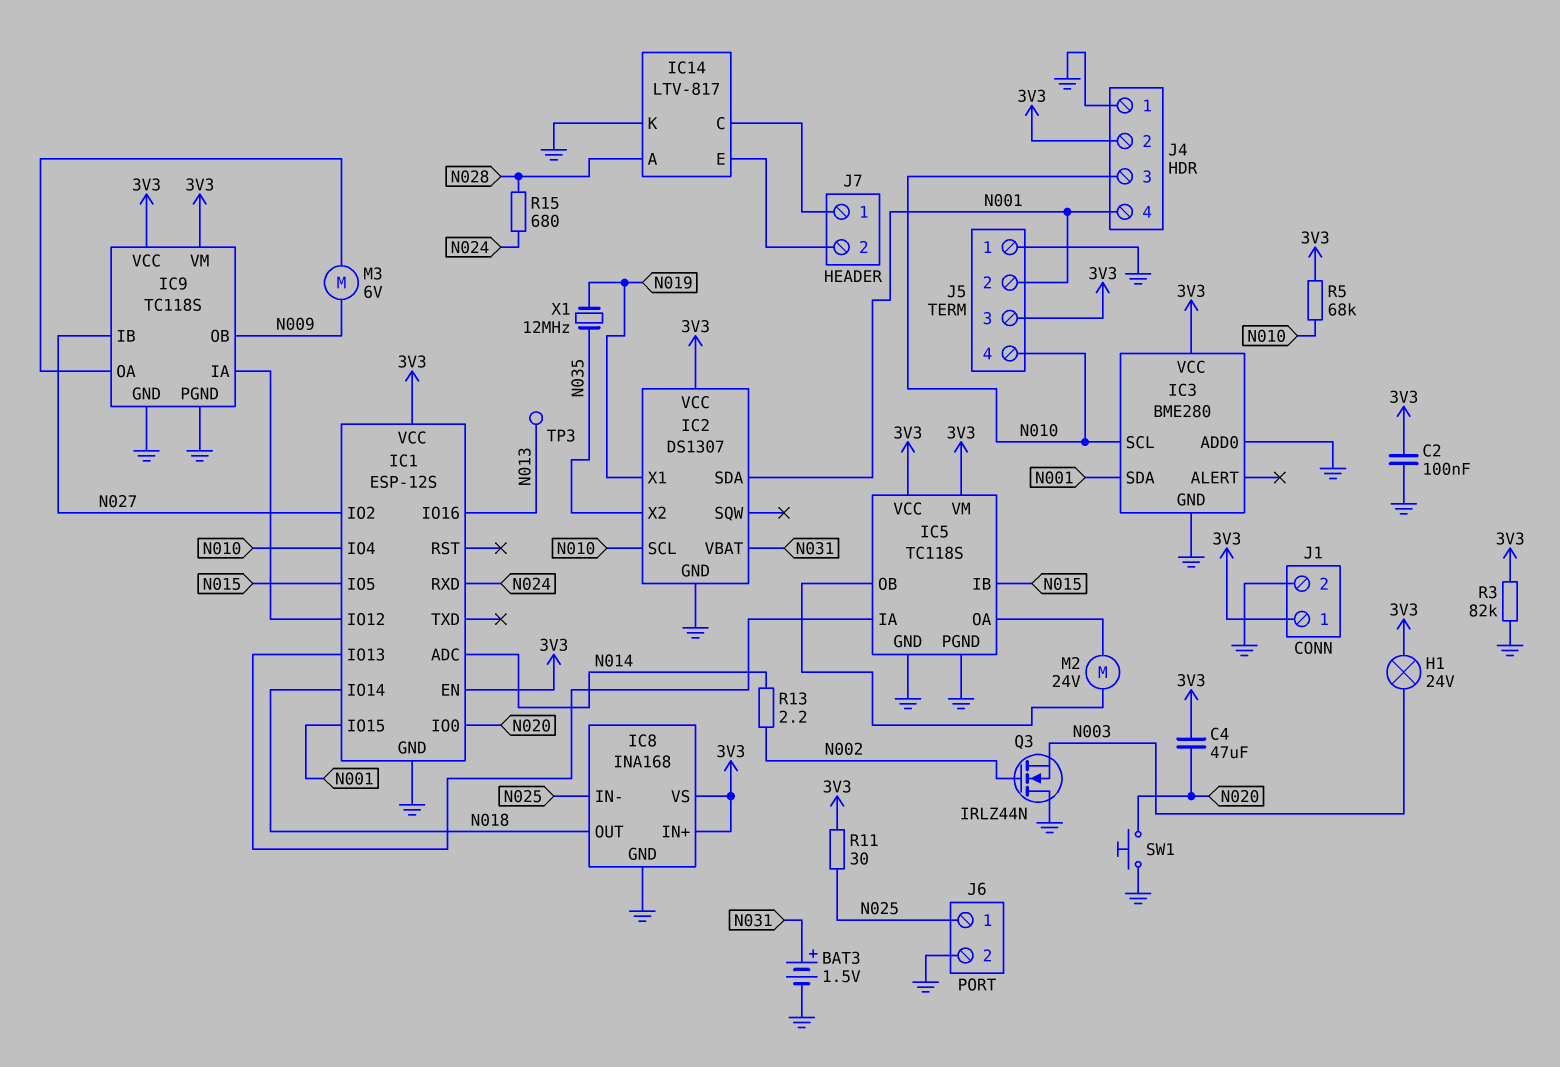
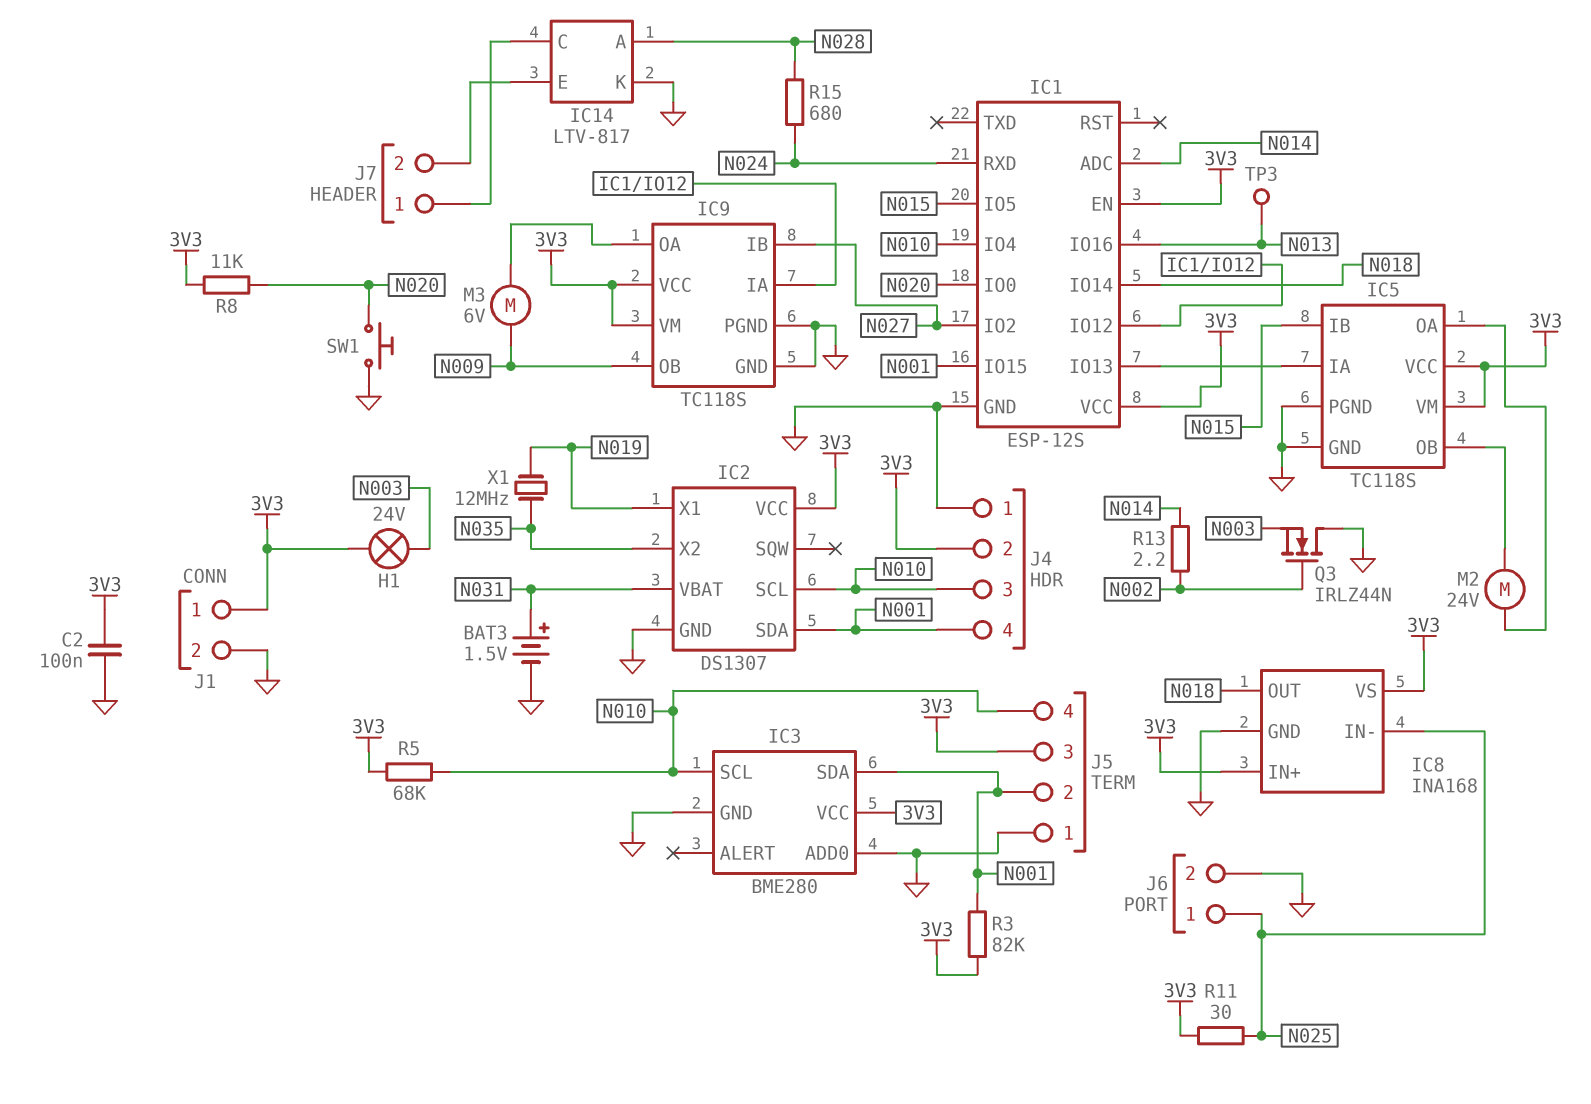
C4: 47uF (3V3, N020) -> none
R3: 82k (3V3, GND) -> 82k (3V3, N001)
R8: none -> 11k (3V3, N020)

